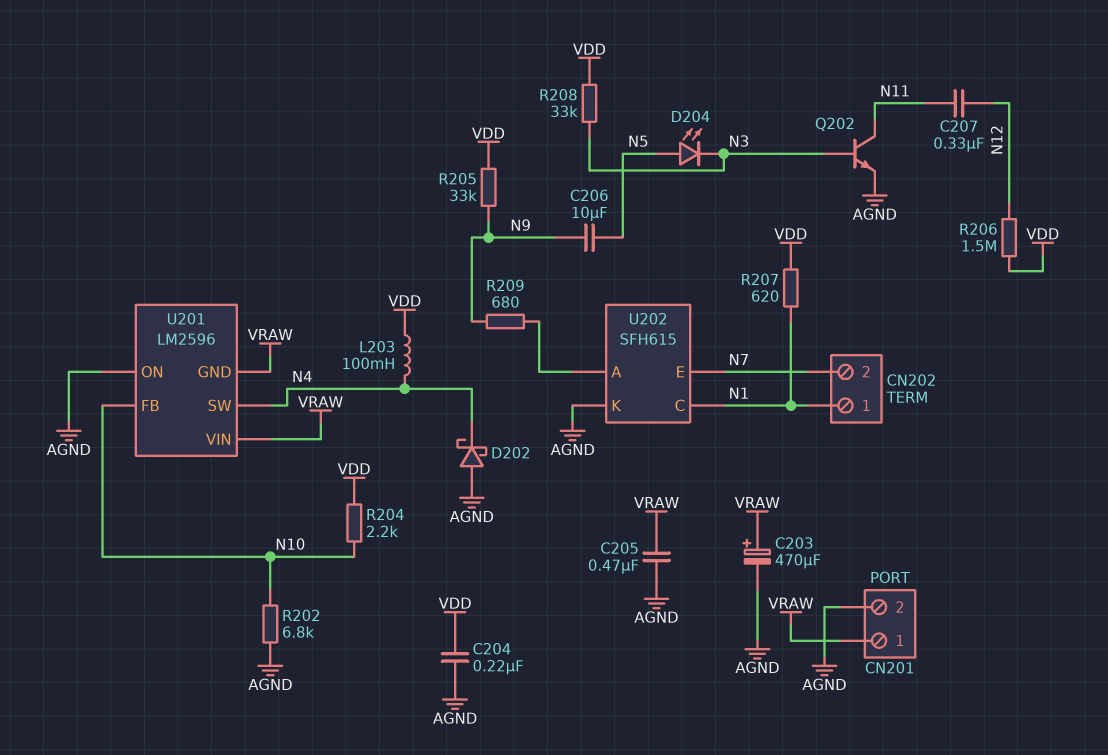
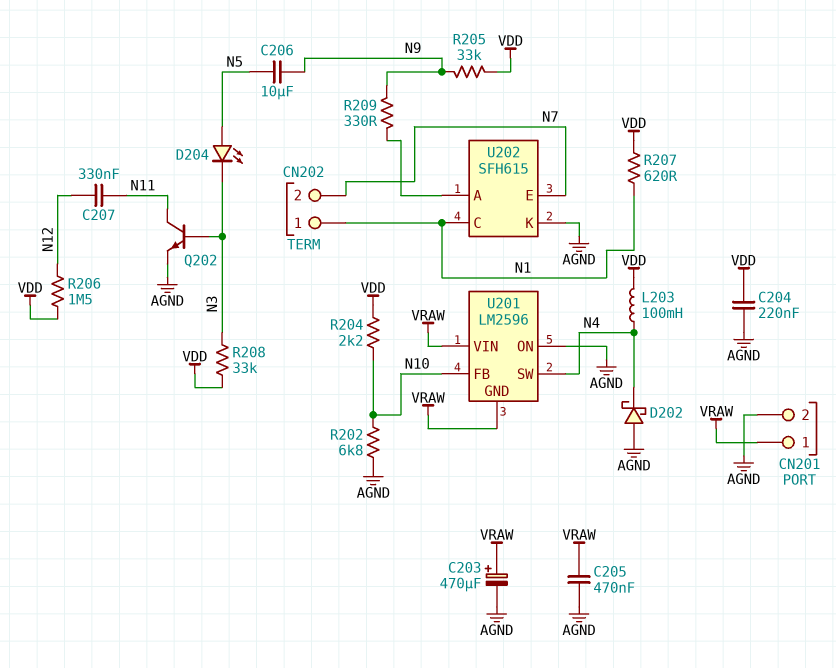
R209: 680 (N9, U202/A) -> 330 (N9, U202/A)

